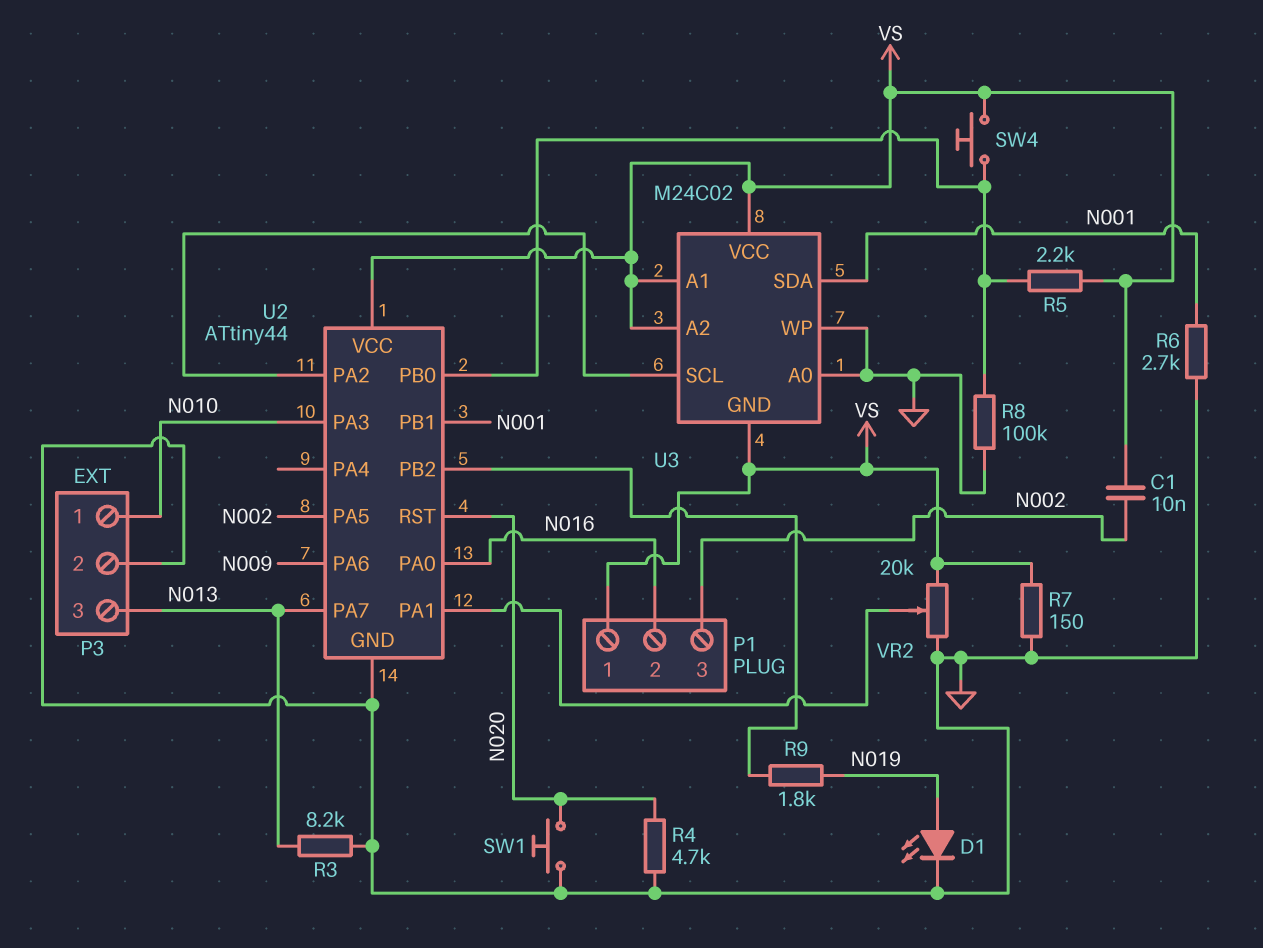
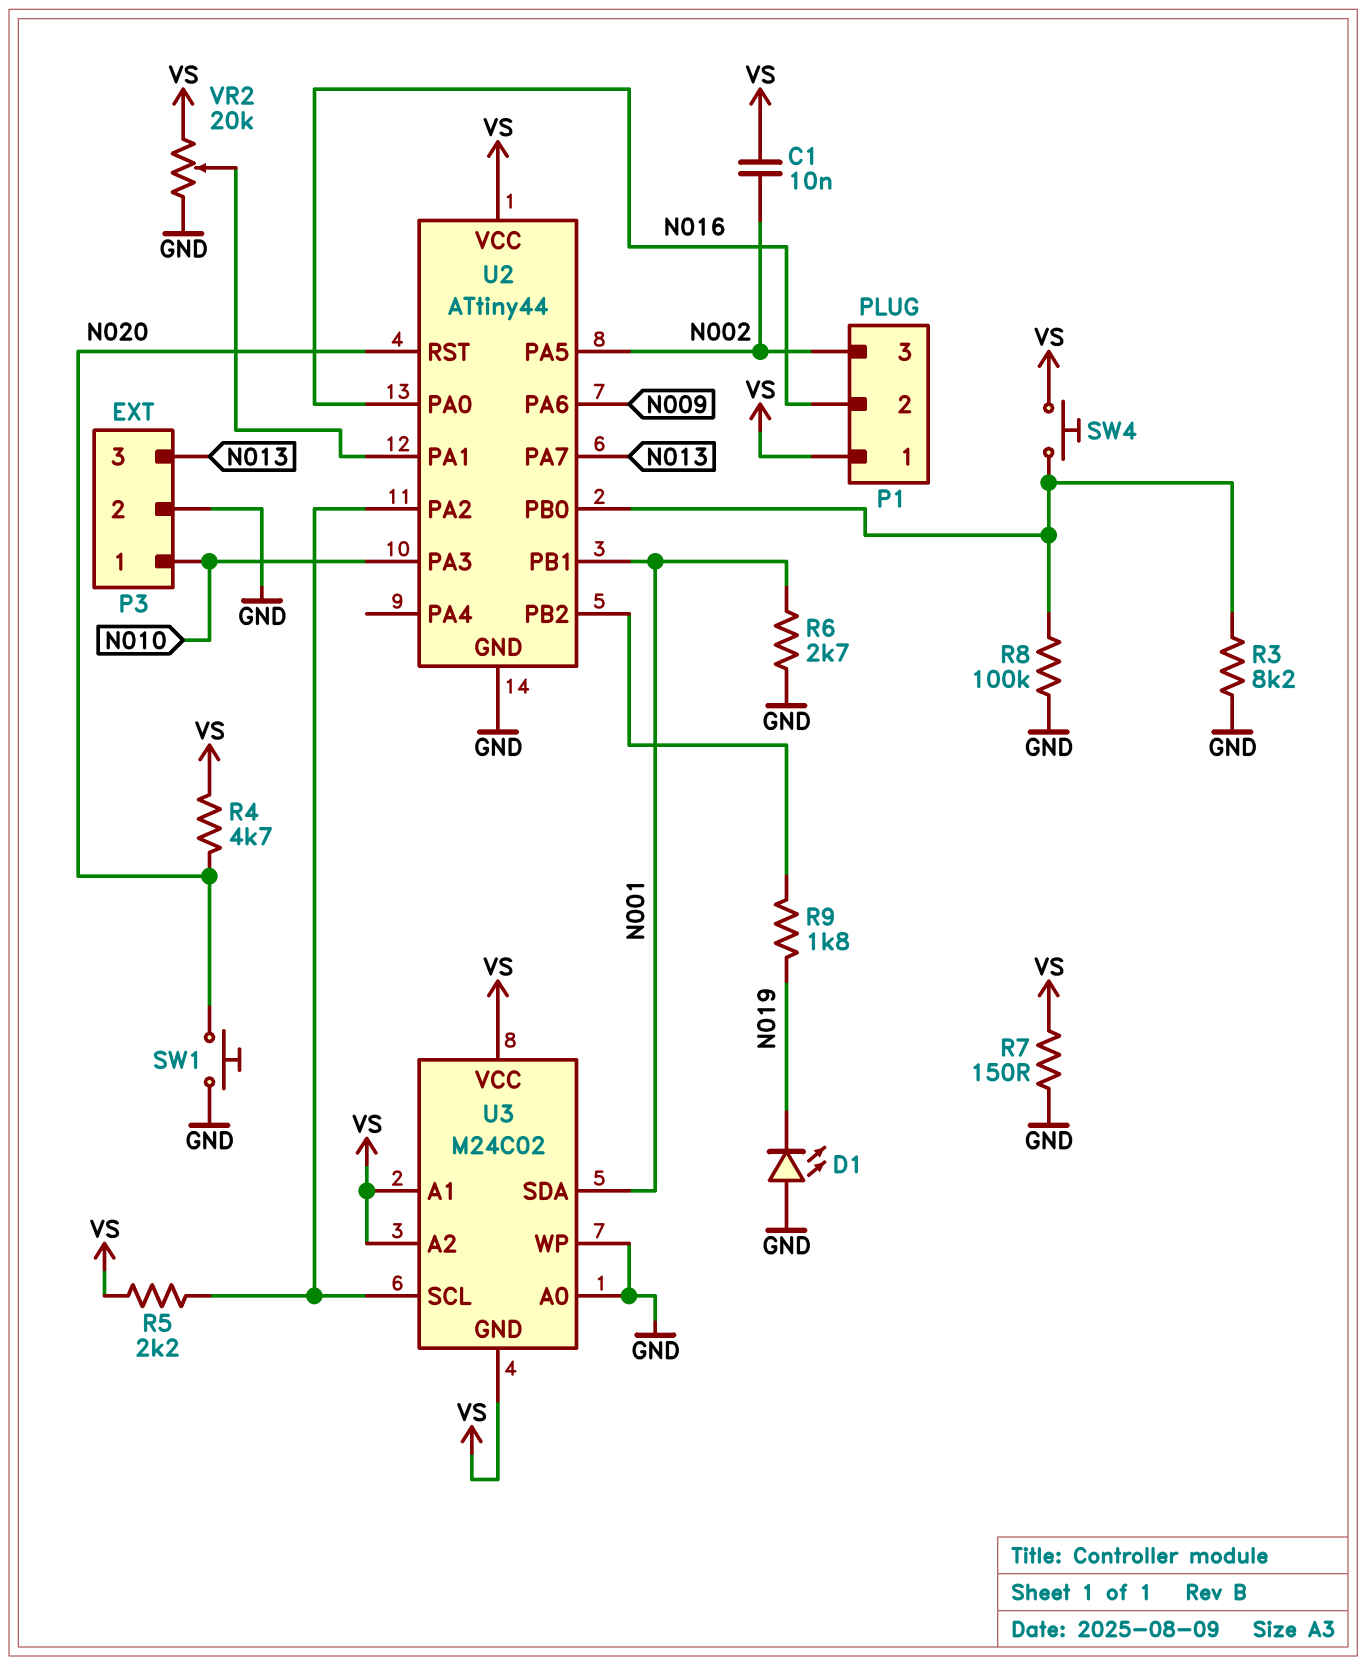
D1: LED (A N019, K GND) -> LED (A GND, K N019)
R3: 8.2k (GND, N013) -> 8.2k (GND, U2/PB0)
R4: 4.7k (GND, N020) -> 4.7k (N020, VS)
R5: 2.2k (U2/PB0, VS) -> 2.2k (U2/PA2, VS)

